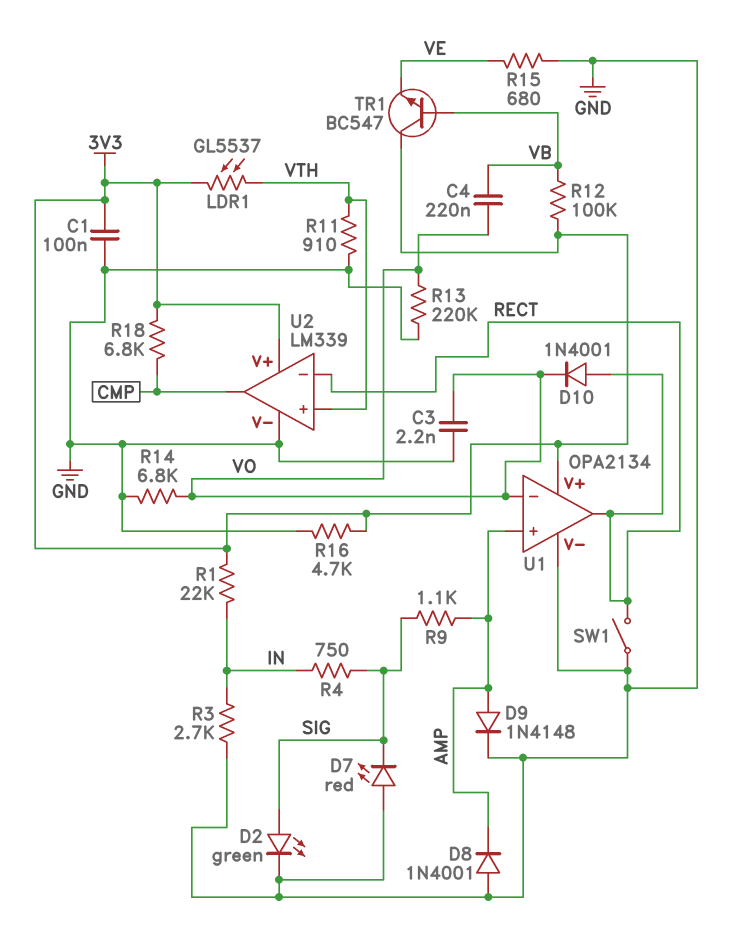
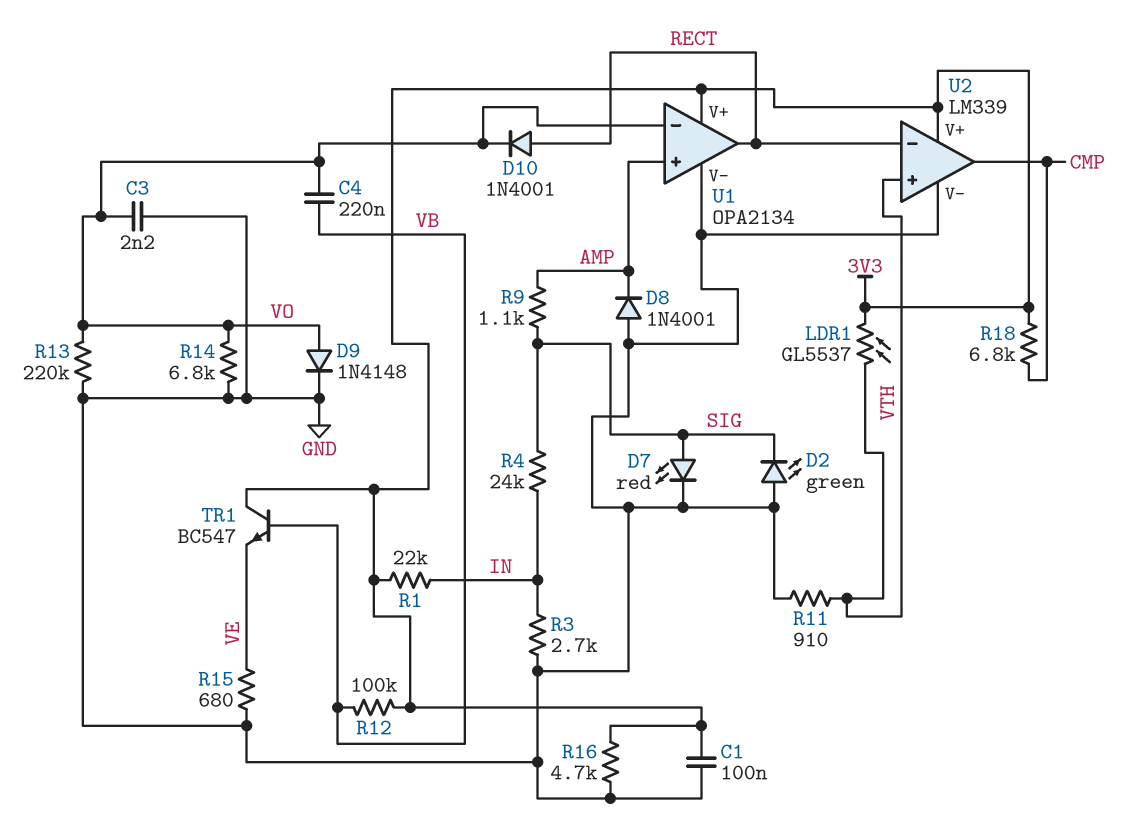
D2: LED green (A SIG, K GND) -> LED green (A GND, K SIG)
D7: LED red (A GND, K SIG) -> LED red (A SIG, K GND)
D9: diode 1N4148 (A AMP, K GND) -> diode 1N4148 (A VO, K GND)
R4: 750 (IN, SIG) -> 24k (IN, SIG)
SW1: switch (GND, RECT) -> none

